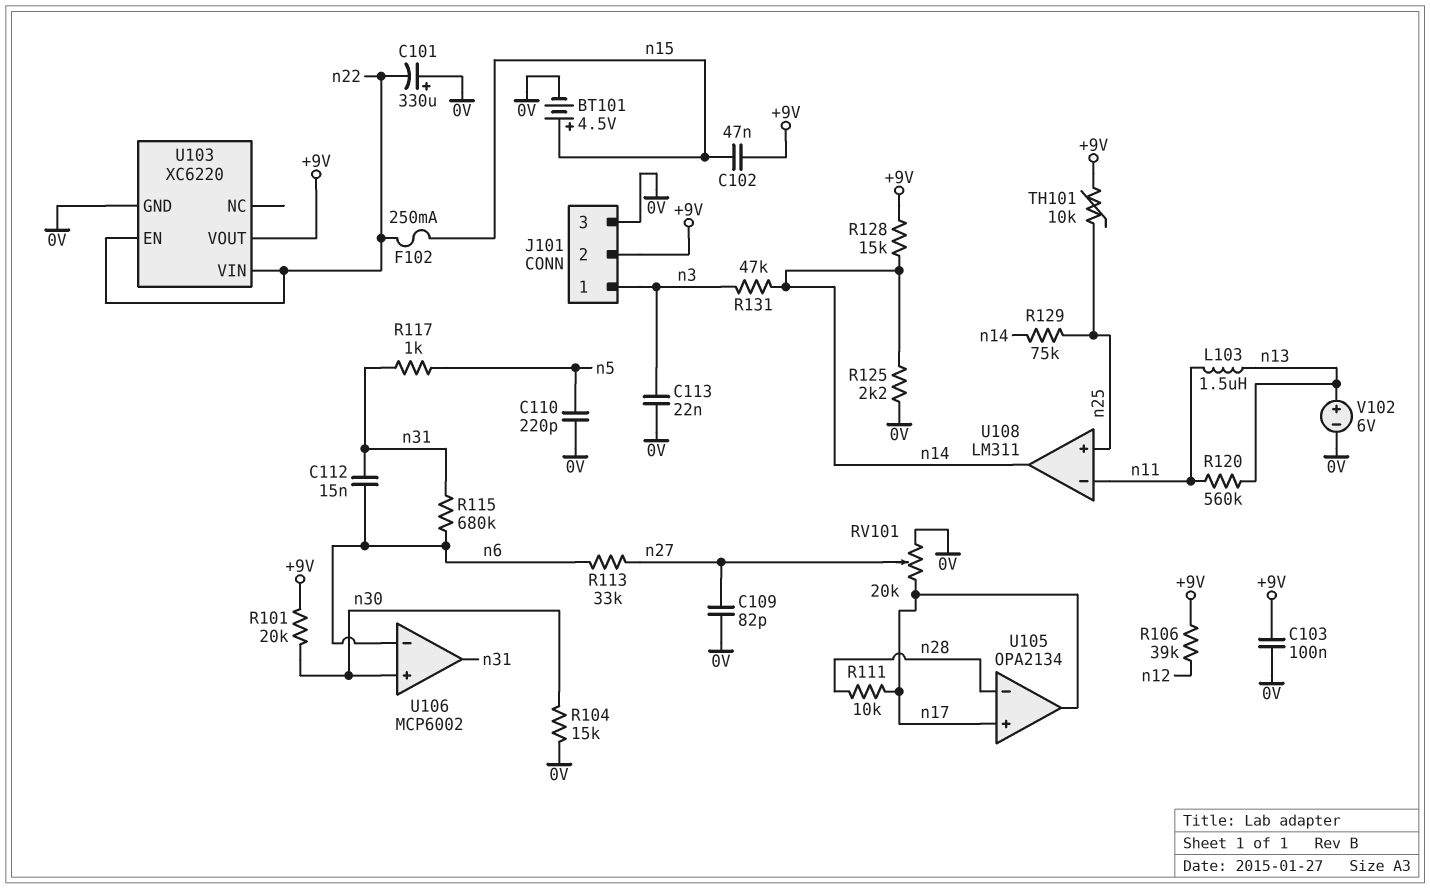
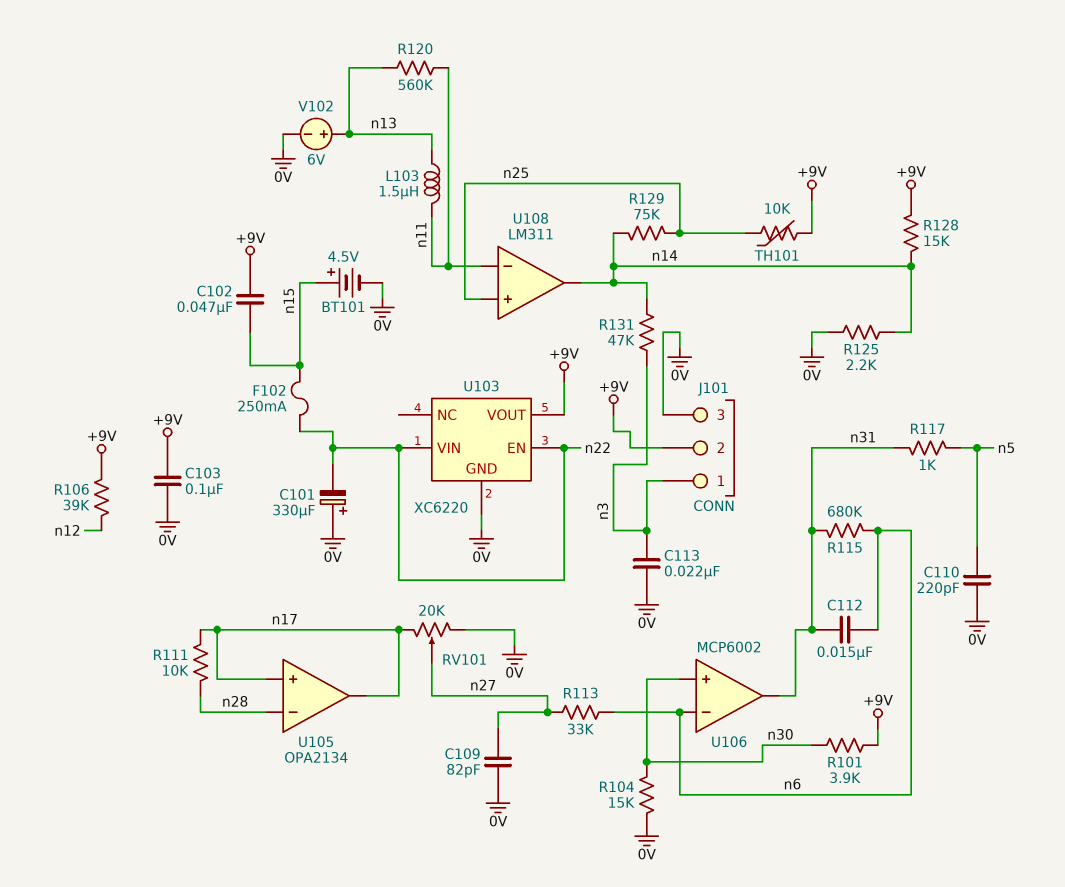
R101: 20k (+9V, n30) -> 3.9k (+9V, n30)

